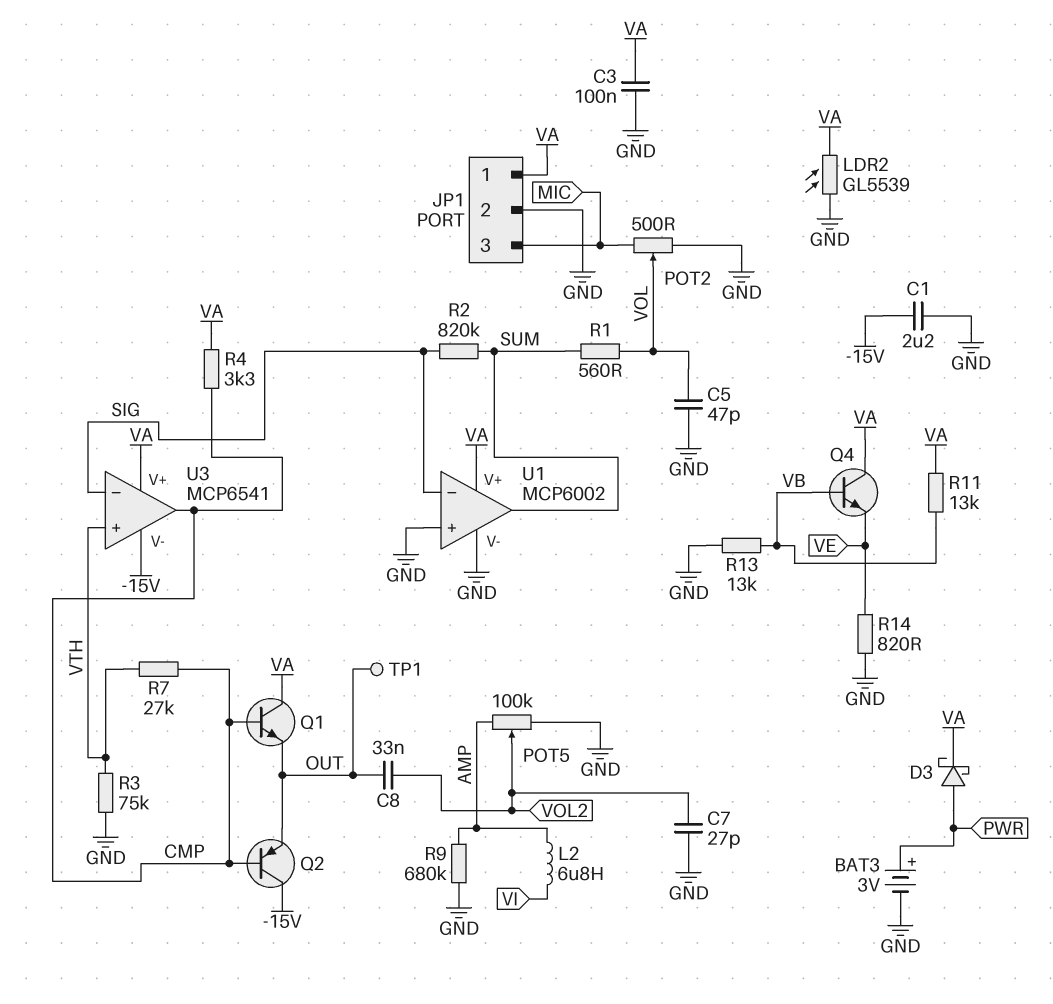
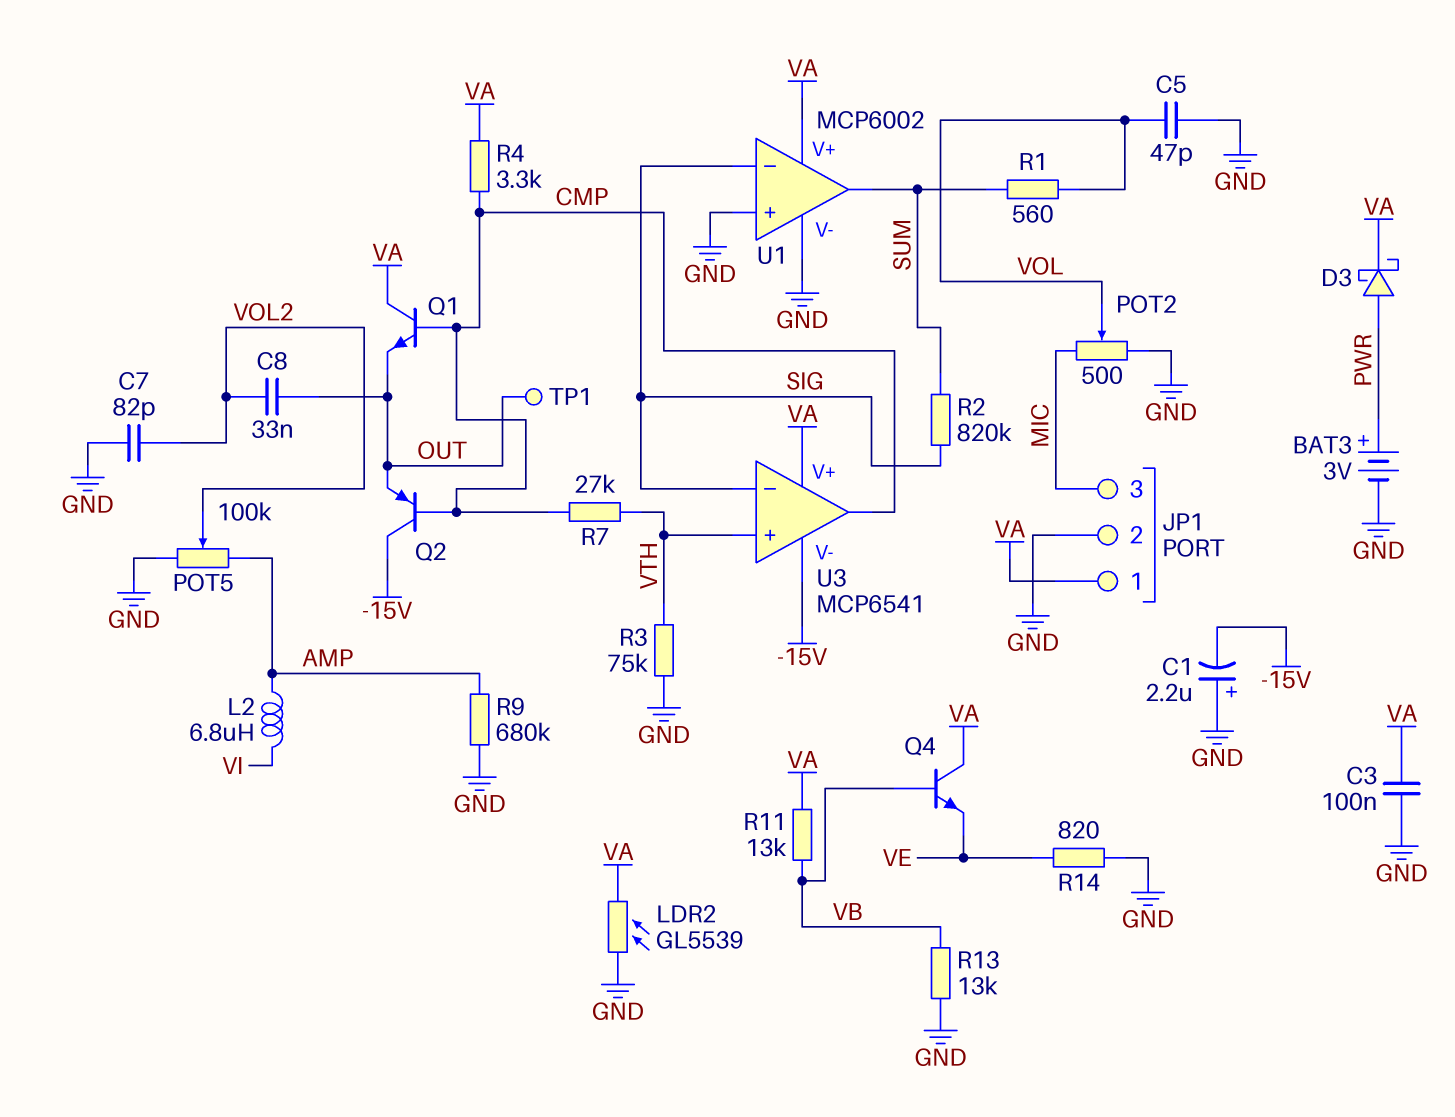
C1: 2.2uF (-15V, GND) -> 2.2uF (plus GND, minus -15V)
C7: 27pF (GND, VOL2) -> 82pF (GND, VOL2)

